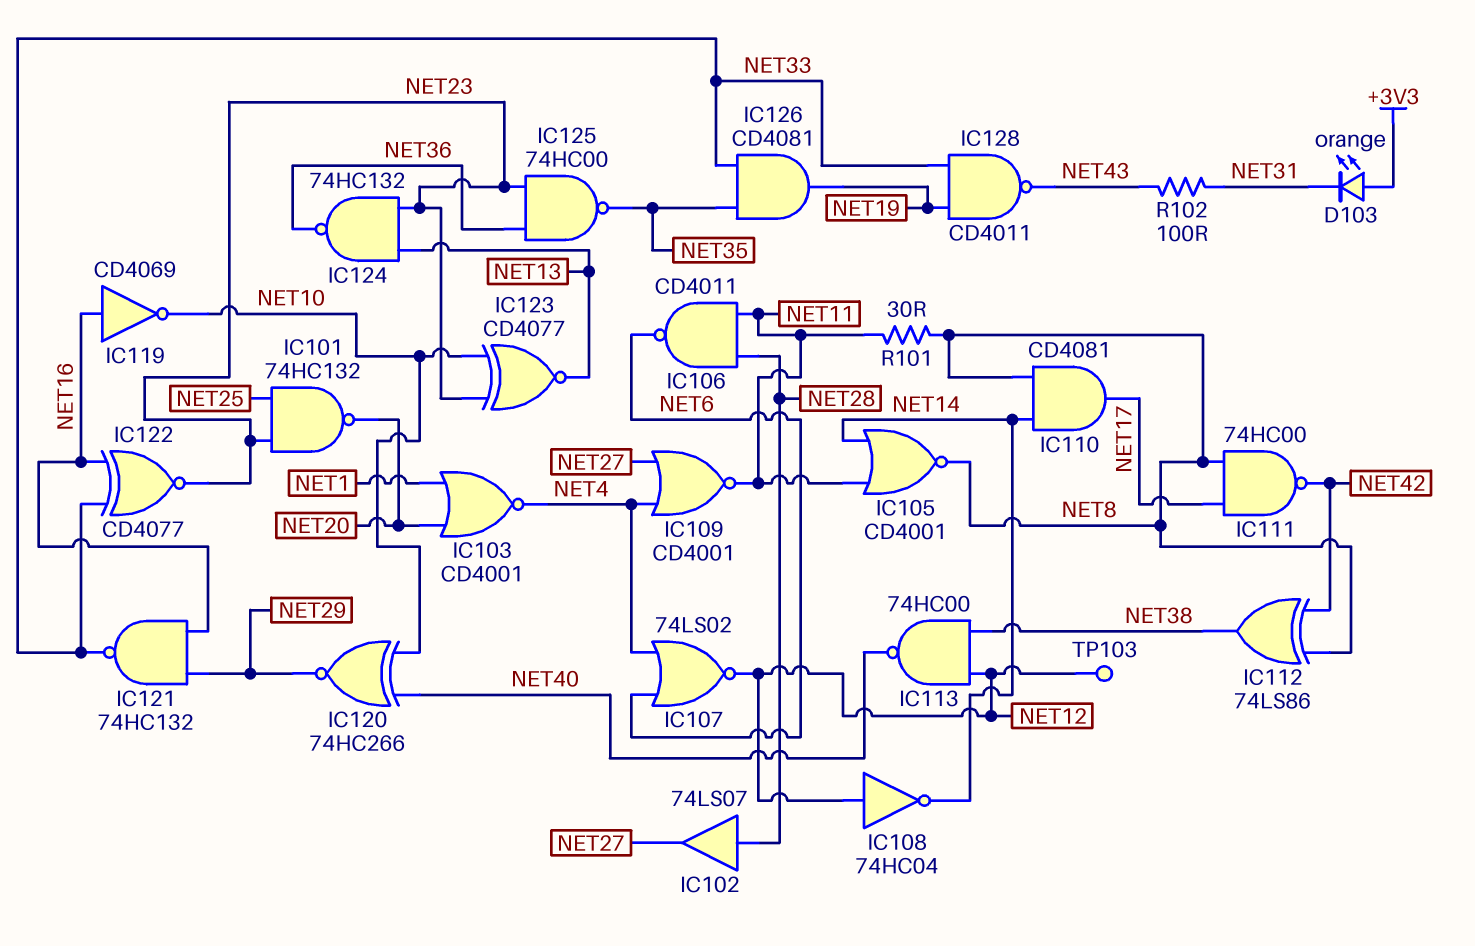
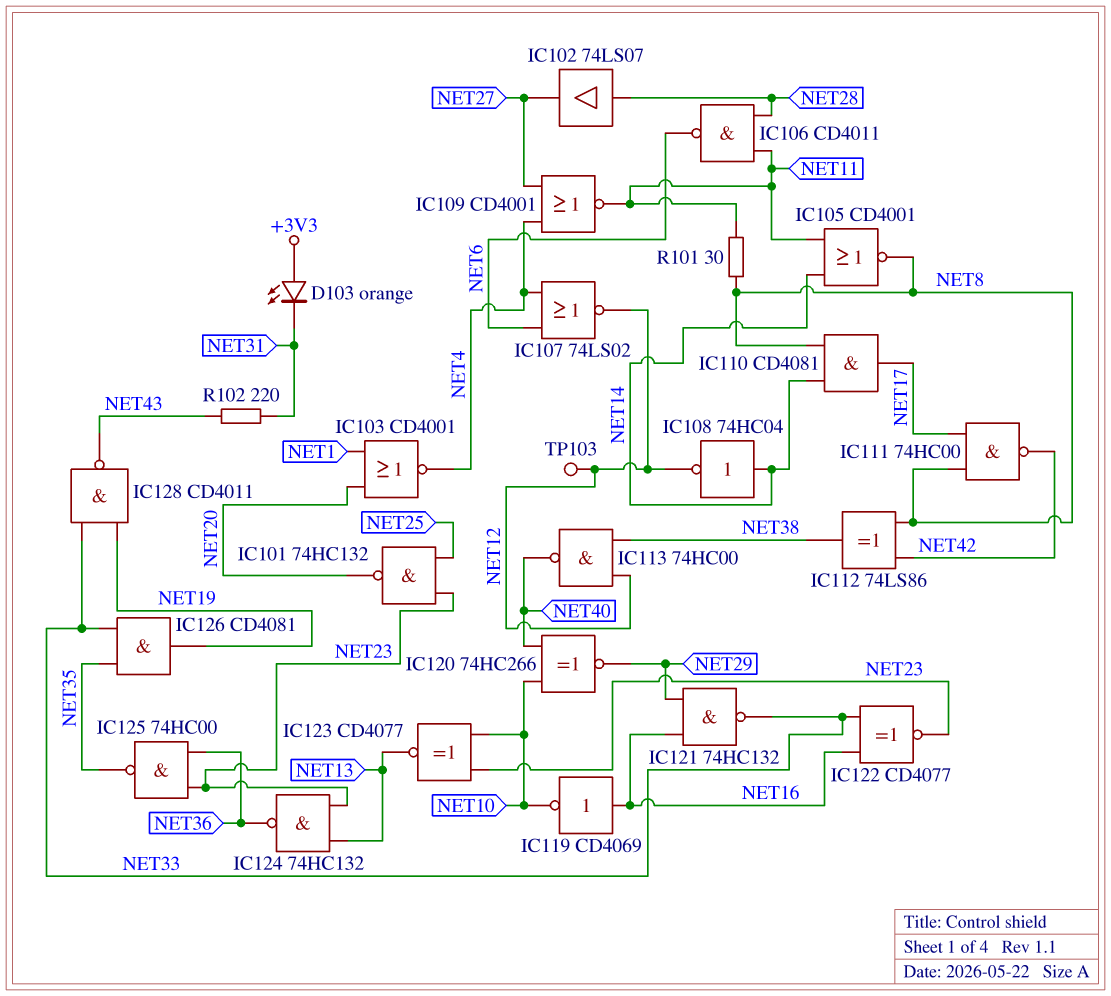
IC108: NOT 74HC04 (in NET12, out NET14) -> NOT 74HC04 (in NET14, out NET12)
R102: 100 (NET31, NET43) -> 220 (NET31, NET43)

